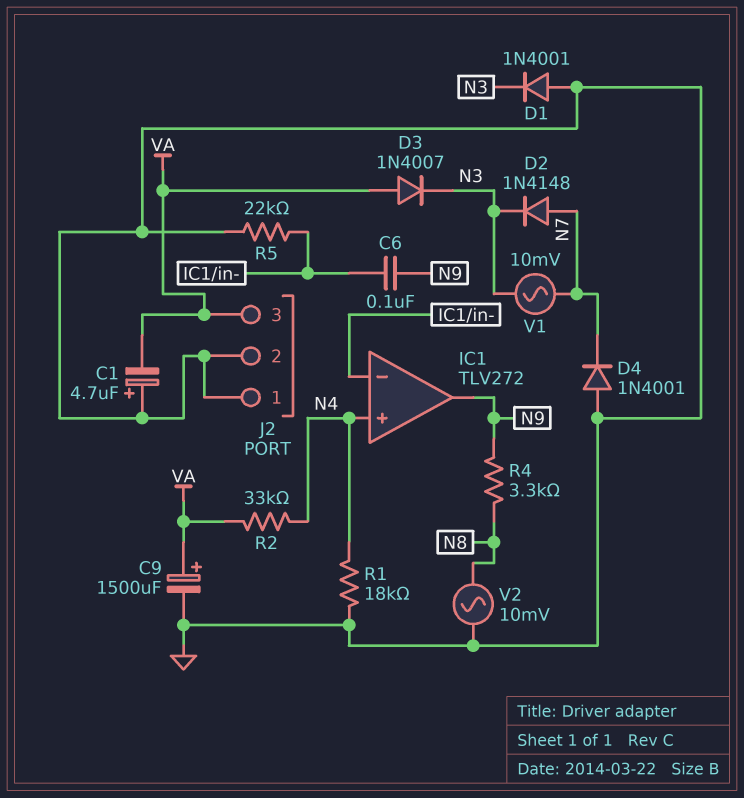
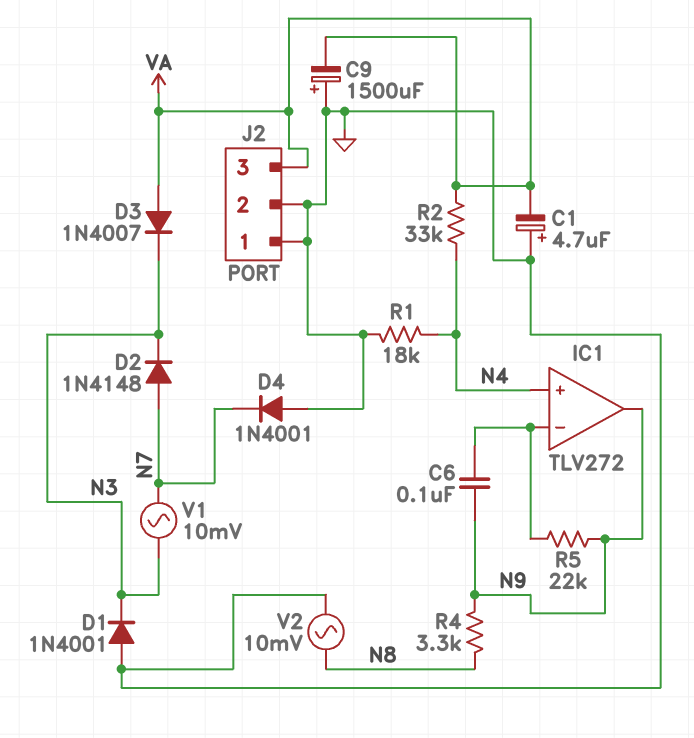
C9: 1500uF (plus VA, minus GND) -> 1500uF (plus GND, minus VA)
R5: 22k (GND, IC1/in-) -> 22k (IC1/in-, N9)

